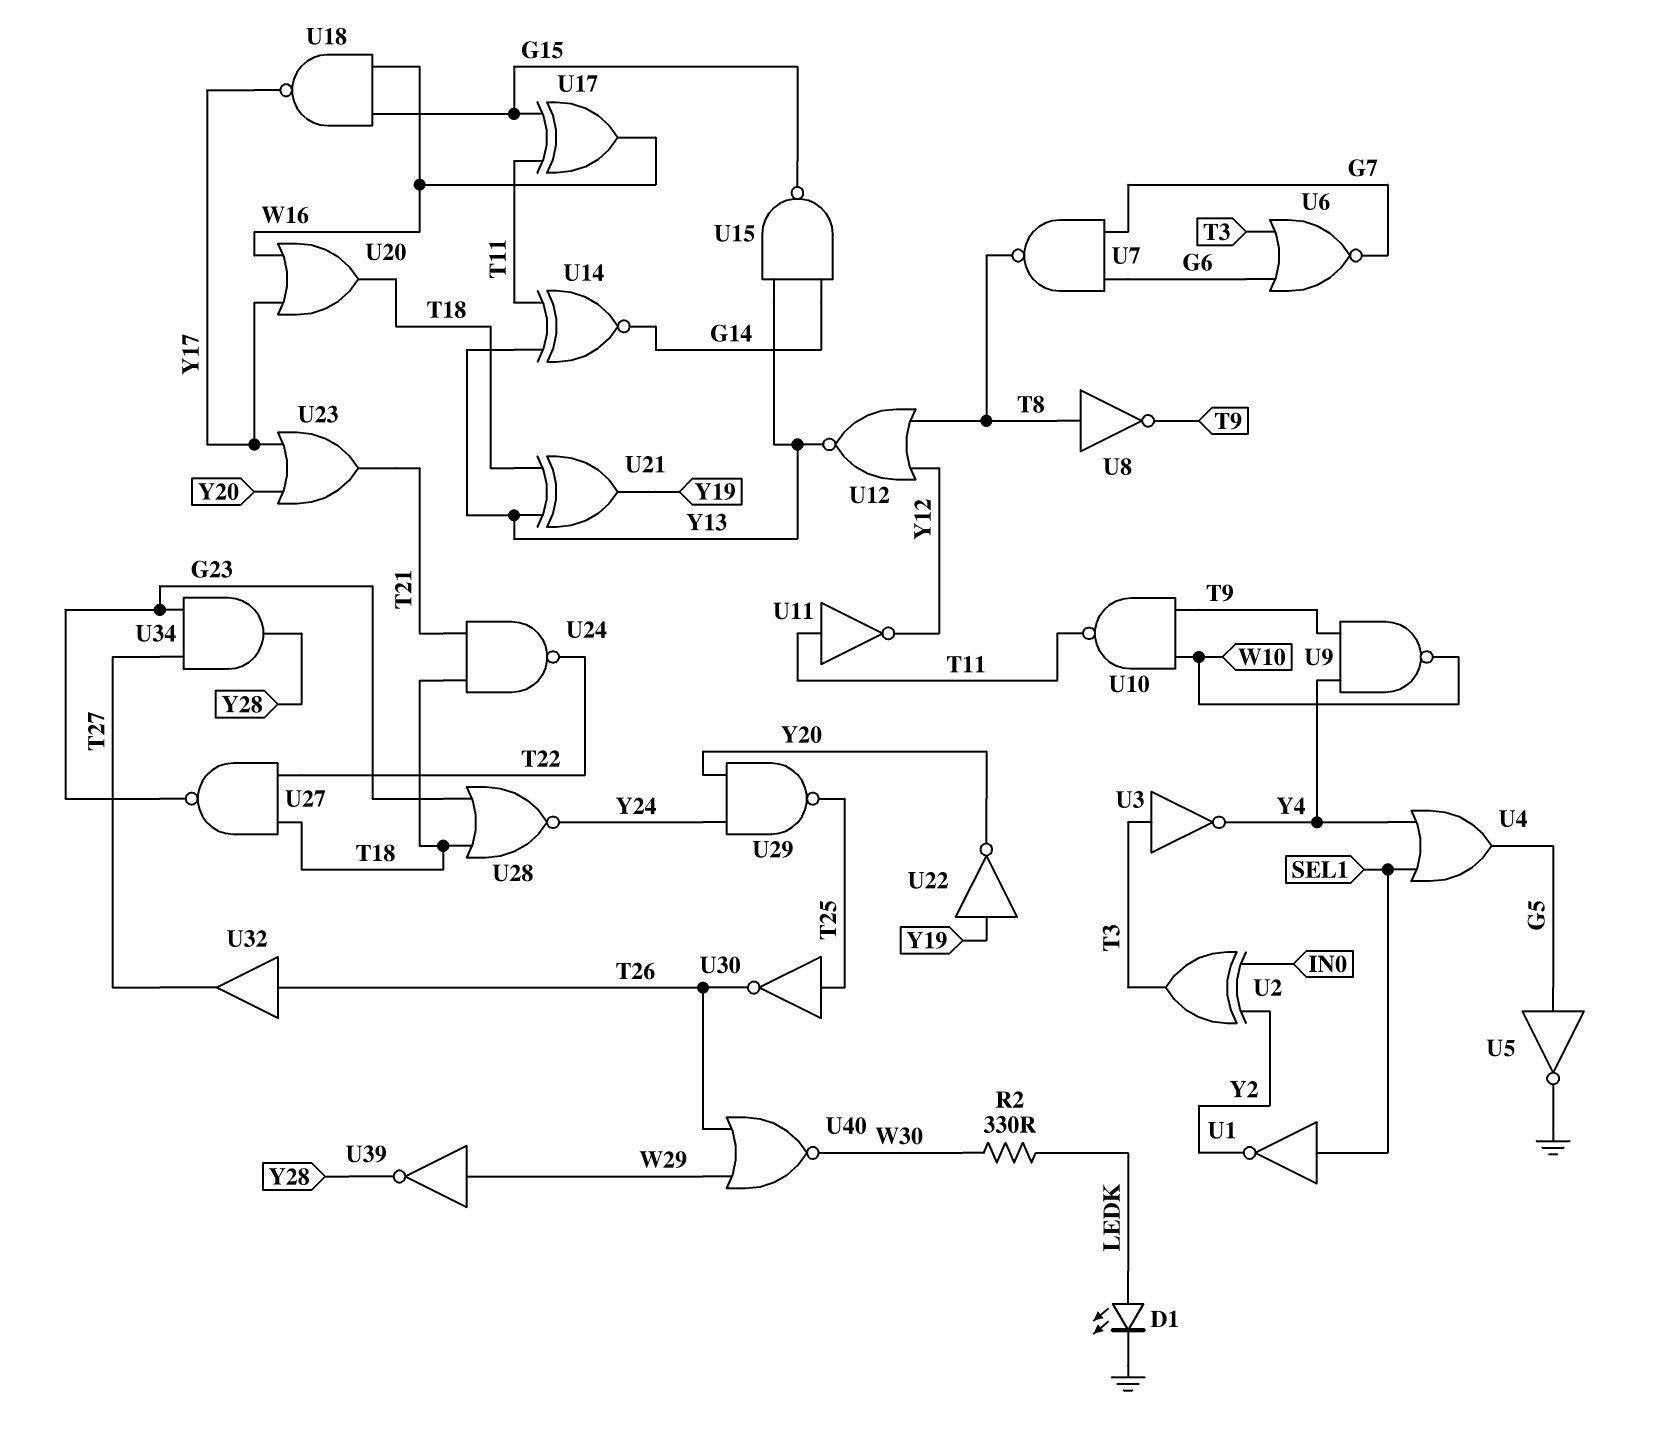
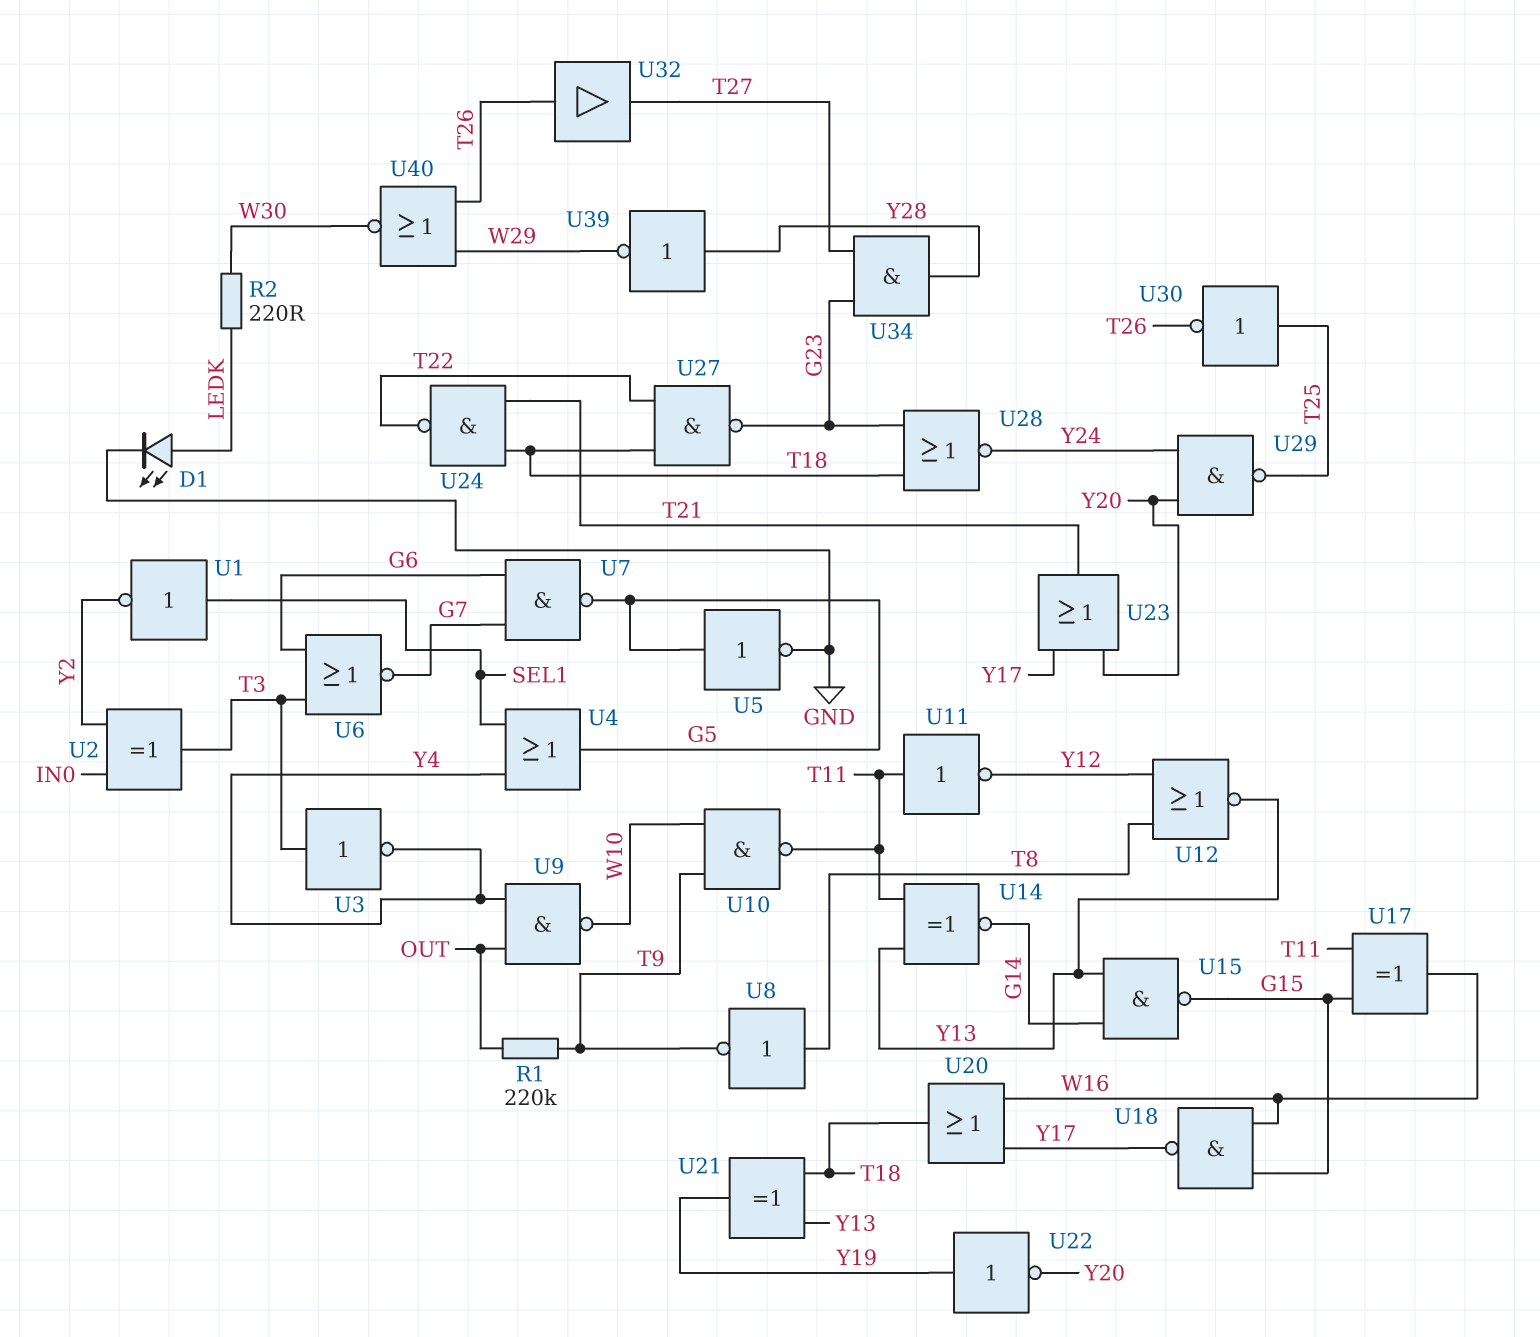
R1: none -> 220k (OUT, T9)
R2: 330 (LEDK, W30) -> 220 (LEDK, W30)
U7: NAND (in G6, in G7, out T8) -> NAND (in G6, in G7, out G5)
U9: NAND (in T9, in Y4, out W10) -> NAND (in OUT, in Y4, out W10)
U39: NOT (in W29, out Y28) -> NOT (in Y28, out W29)

